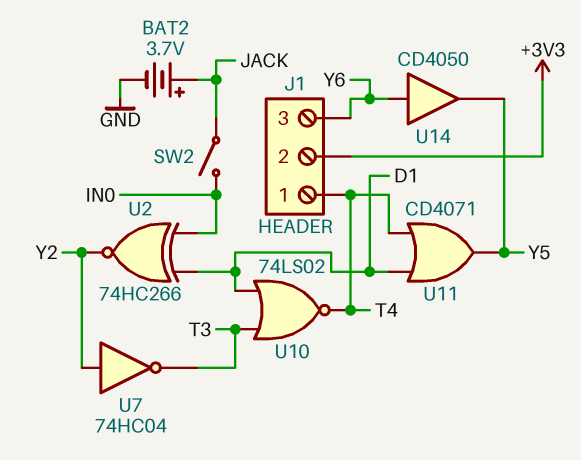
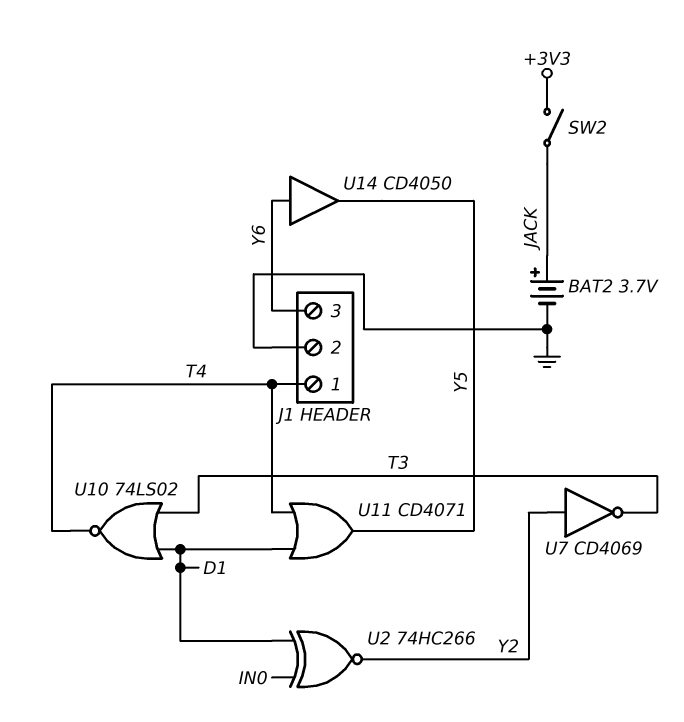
J1 pin 2: +3V3 -> GND
SW2: switch (IN0, JACK) -> switch (+3V3, JACK)
U7: NOT 74HC04 (in Y2, out T3) -> NOT CD4069 (in Y2, out T3)

